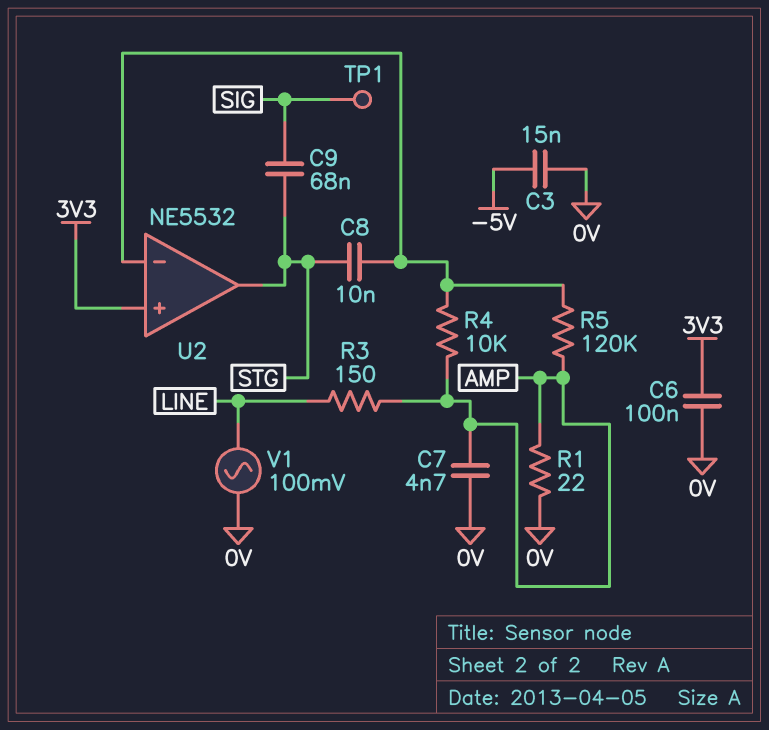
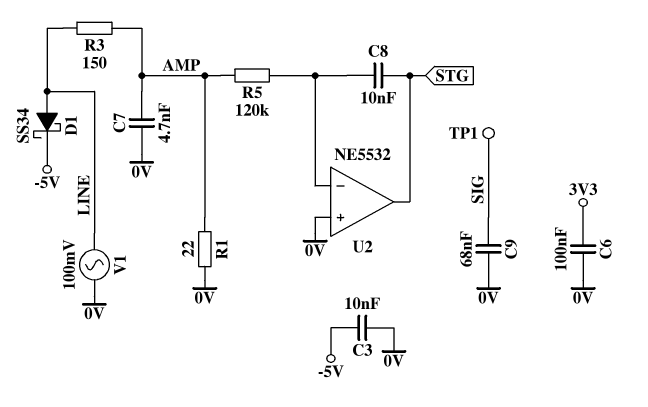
C3: 15nF (-5V, 0V) -> 10nF (-5V, 0V)
C9: 68nF (SIG, STG) -> 68nF (0V, SIG)
D1: none -> schottky SS34 (A LINE, K -5V)
R4: 10k (AMP, U2/in-) -> none
U2 pin in+: 3V3 -> 0V

